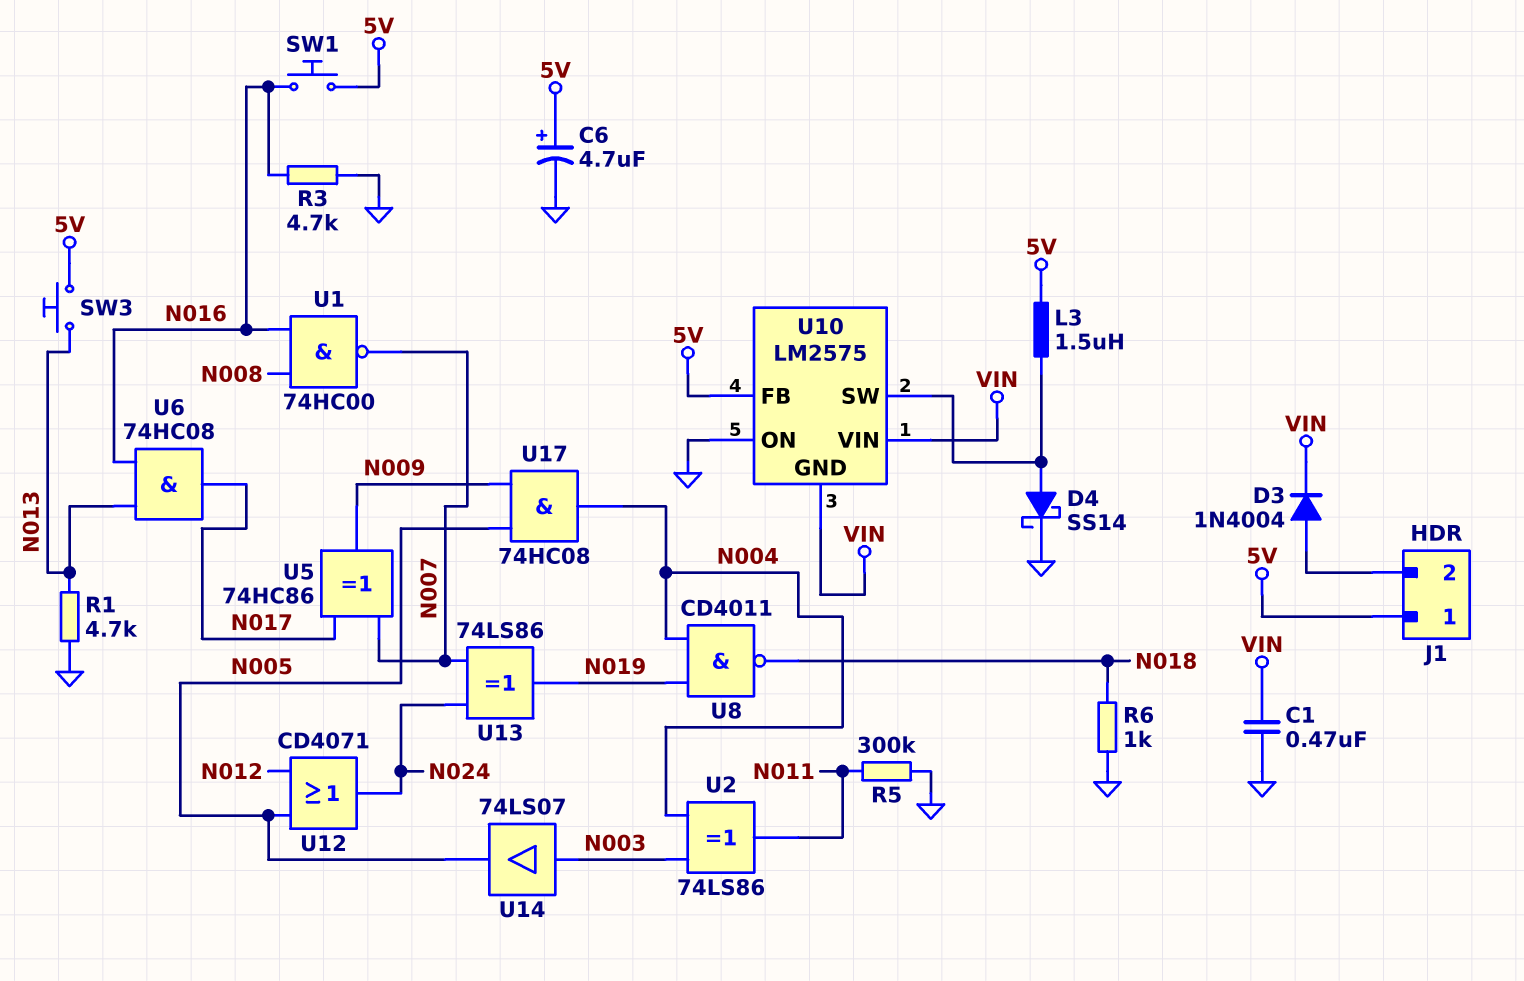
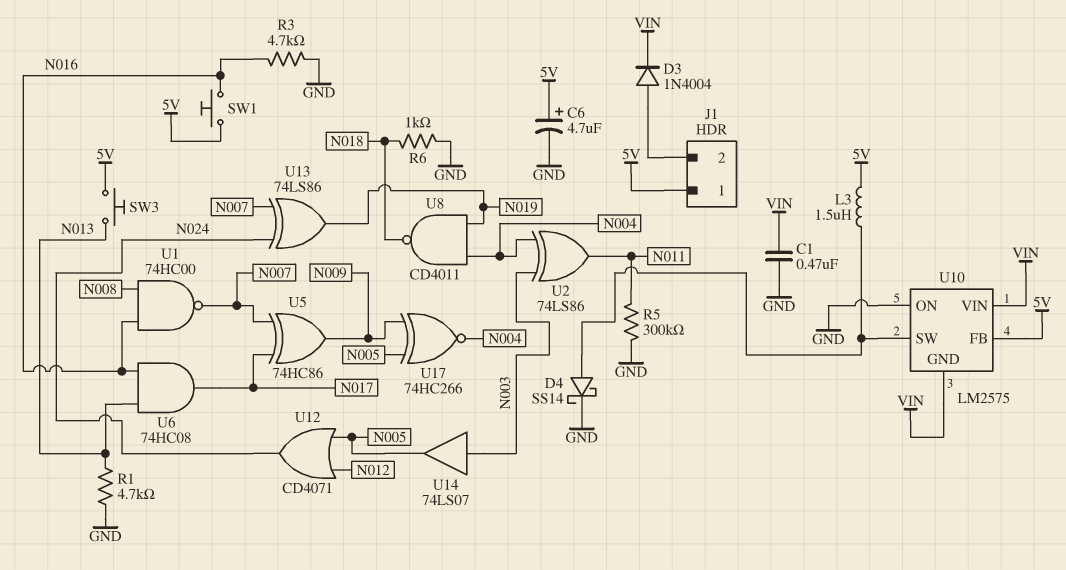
U17: AND 74HC08 (in N005, in N009, out N004) -> XNOR 74HC266 (in N005, in N009, out N004)

